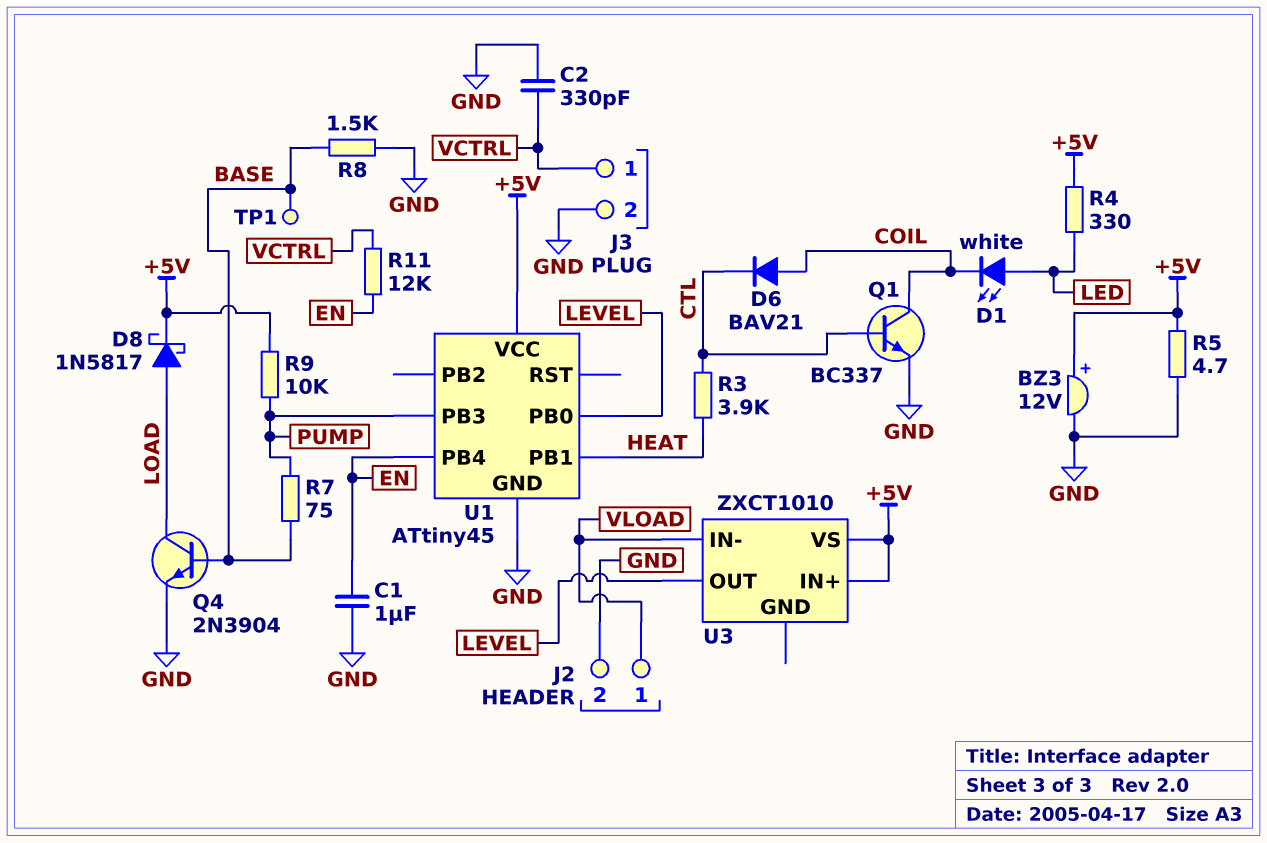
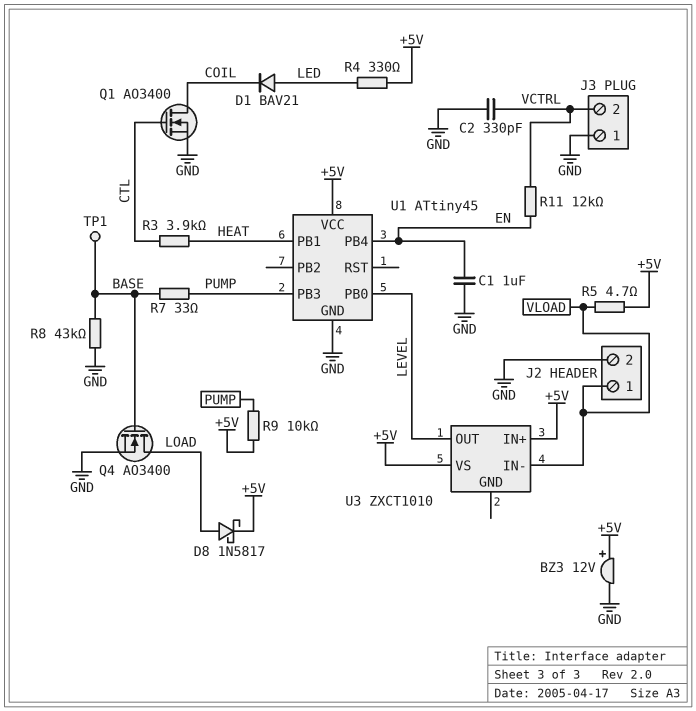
D1: LED white (A LED, K COIL) -> diode BAV21 (A LED, K COIL)
D6: diode BAV21 (A COIL, K CTL) -> none
J3 pin 1: VCTRL -> GND
J3 pin 2: GND -> VCTRL
Q1: NPN BC337 (B CTL, C COIL, E GND) -> NMOS AO3400 (G CTL, D COIL, S GND)
Q4: NPN 2N3904 (B BASE, C LOAD, E GND) -> NMOS AO3400 (G BASE, D LOAD, S GND)
R5: 4.7 (+5V, GND) -> 4.7 (+5V, VLOAD)
R7: 75 (BASE, PUMP) -> 33 (BASE, PUMP)
R8: 1.5k (BASE, GND) -> 43k (BASE, GND)

